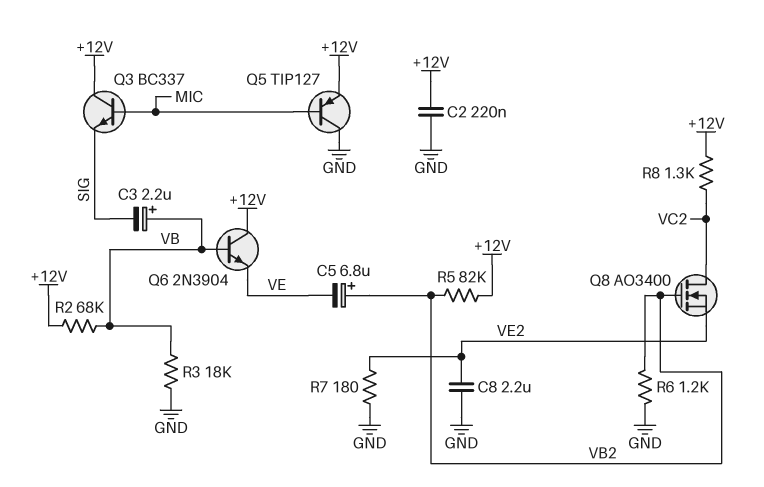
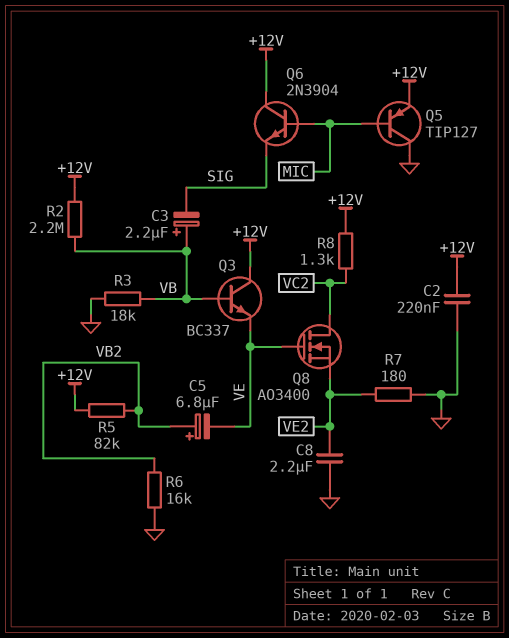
Q3: NPN BC337 (B MIC, C +12V, E SIG) -> NPN BC337 (B VB, C +12V, E VE)
Q6: NPN 2N3904 (B VB, C +12V, E VE) -> NPN 2N3904 (B MIC, C +12V, E SIG)
Q8: NMOS AO3400 (G VB2, D VC2, S VE2) -> NMOS AO3400 (G VE, D VC2, S VE2)
R2: 68k (+12V, VB) -> 2.2M (+12V, VB)
R6: 1.2k (GND, VB2) -> 16k (GND, VB2)

